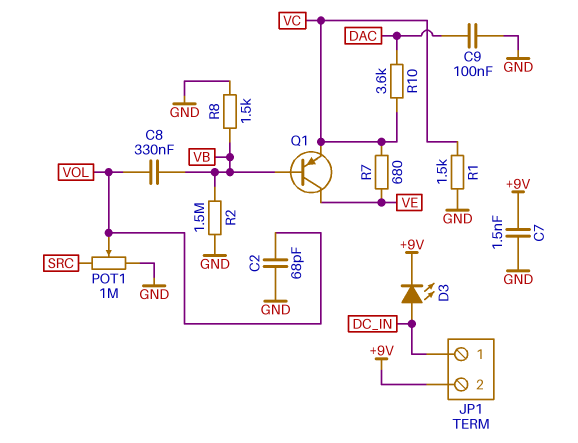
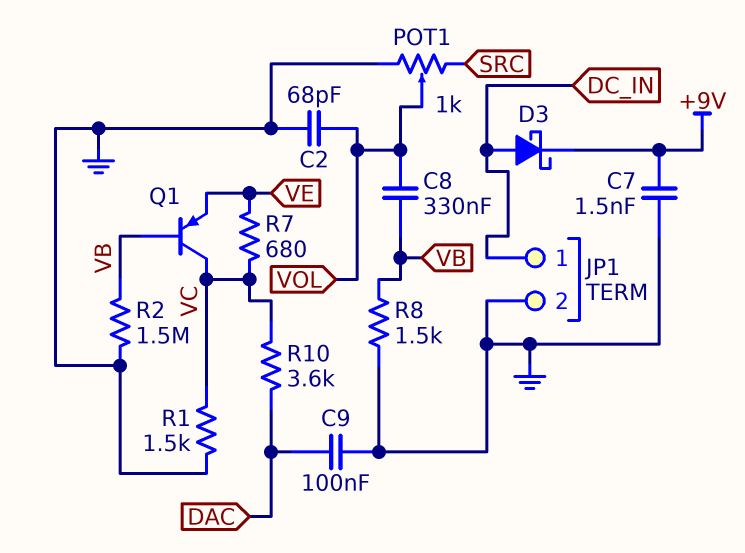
D3: LED (A DC_IN, K +9V) -> schottky (A DC_IN, K +9V)
JP1 pin 2: +9V -> GND
POT1: 1M (GND, SRC, wiper VOL) -> 1k (GND, SRC, wiper VOL)
Q1: PNP (B VB, C VE, E VC) -> PNP (B VB, C VC, E VE)

